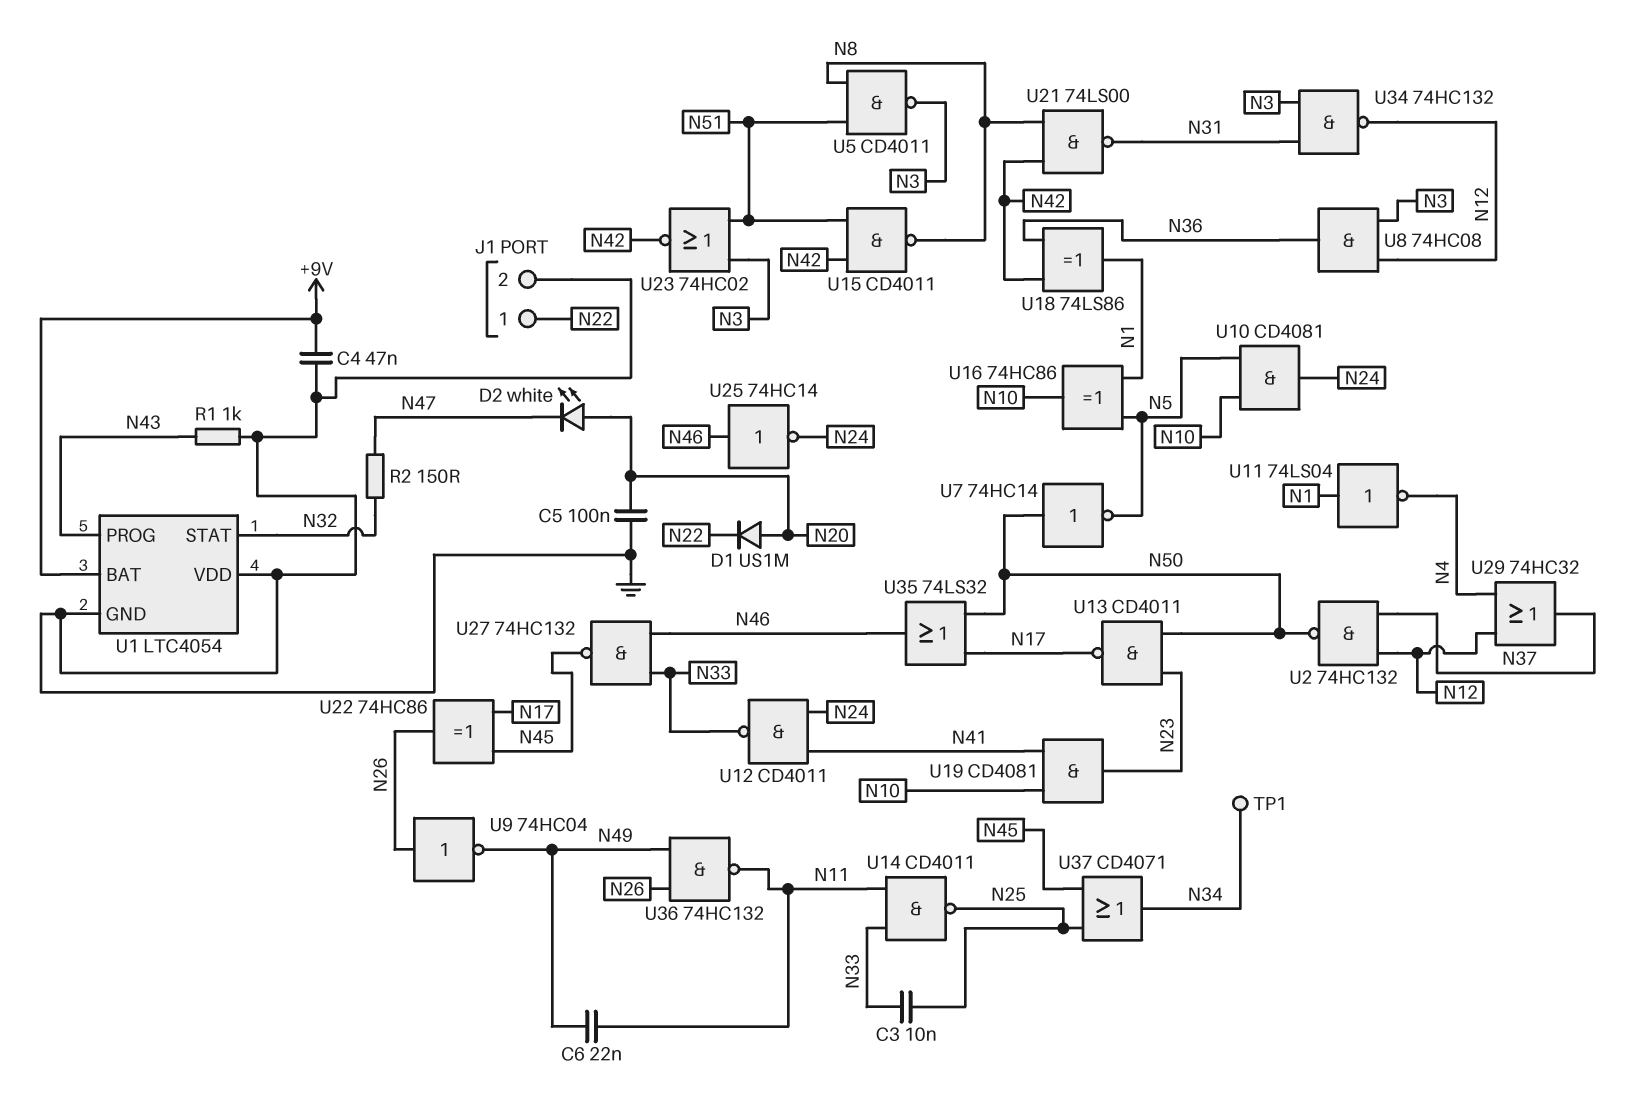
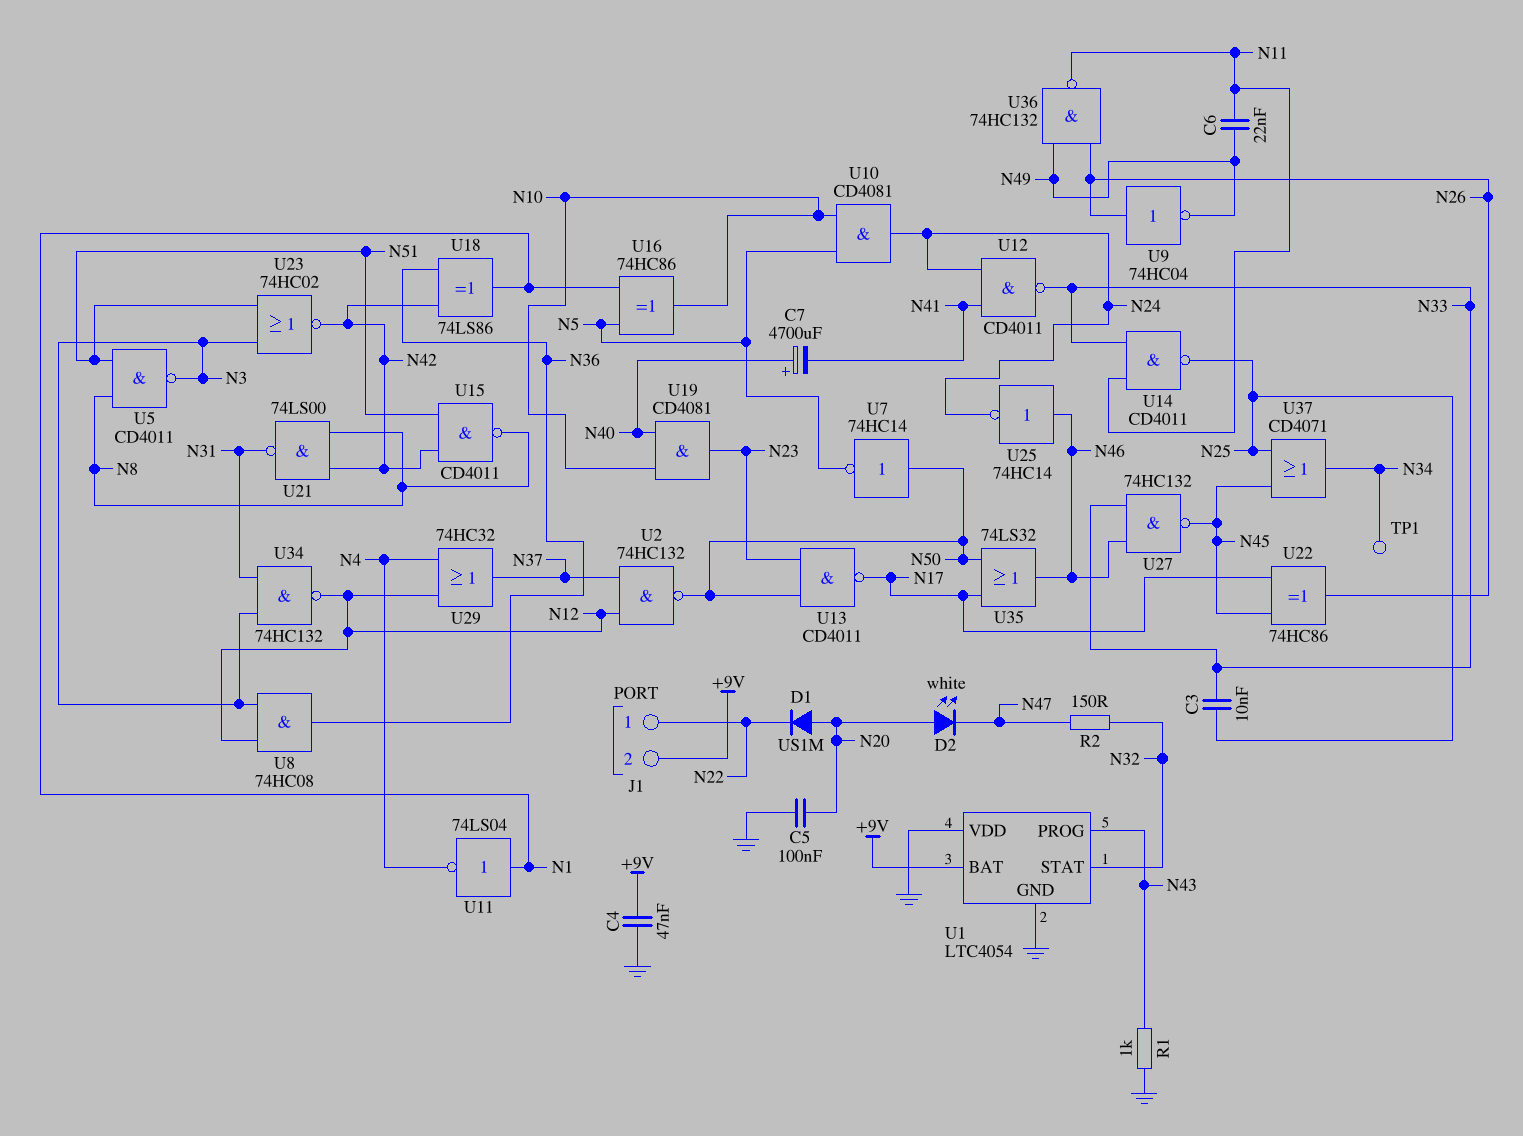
C7: none -> 4700uF (plus N40, minus N41)
J1 pin 2: GND -> +9V
U19: AND CD4081 (in N10, in N41, out N23) -> AND CD4081 (in N10, in N40, out N23)

